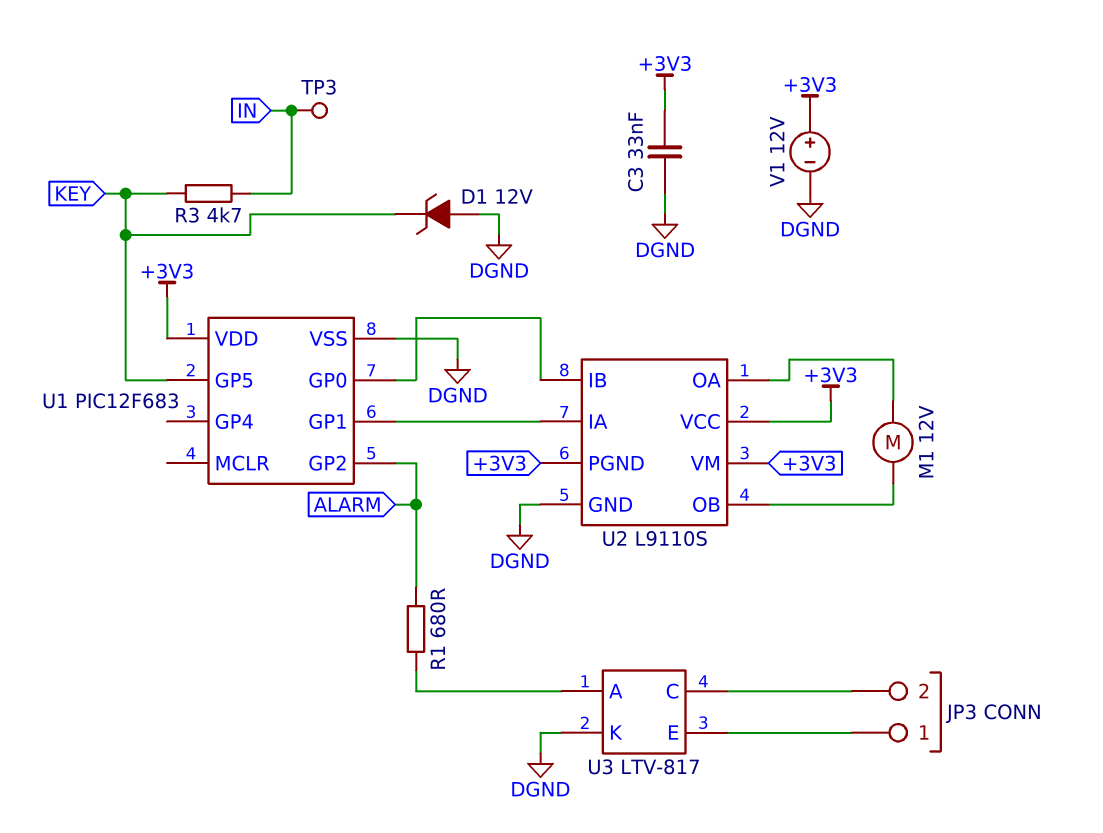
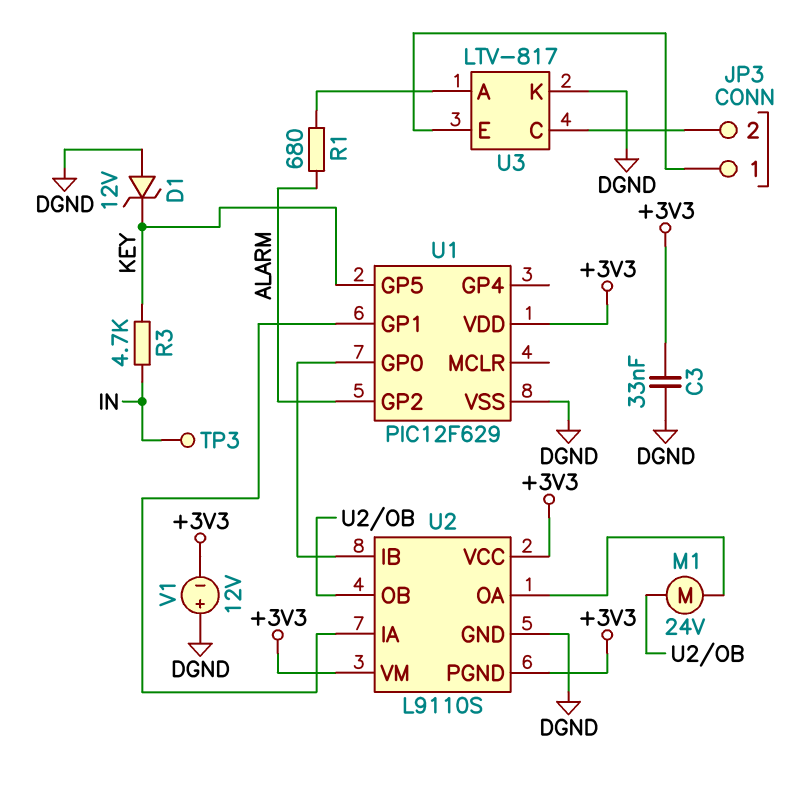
M1: motor 12V (U2/OA, U2/OB) -> motor 24V (U2/OA, U2/OB)
U1: PIC12F683 -> PIC12F629
V1: 12V (plus +3V3, minus DGND) -> 12V (plus DGND, minus +3V3)

